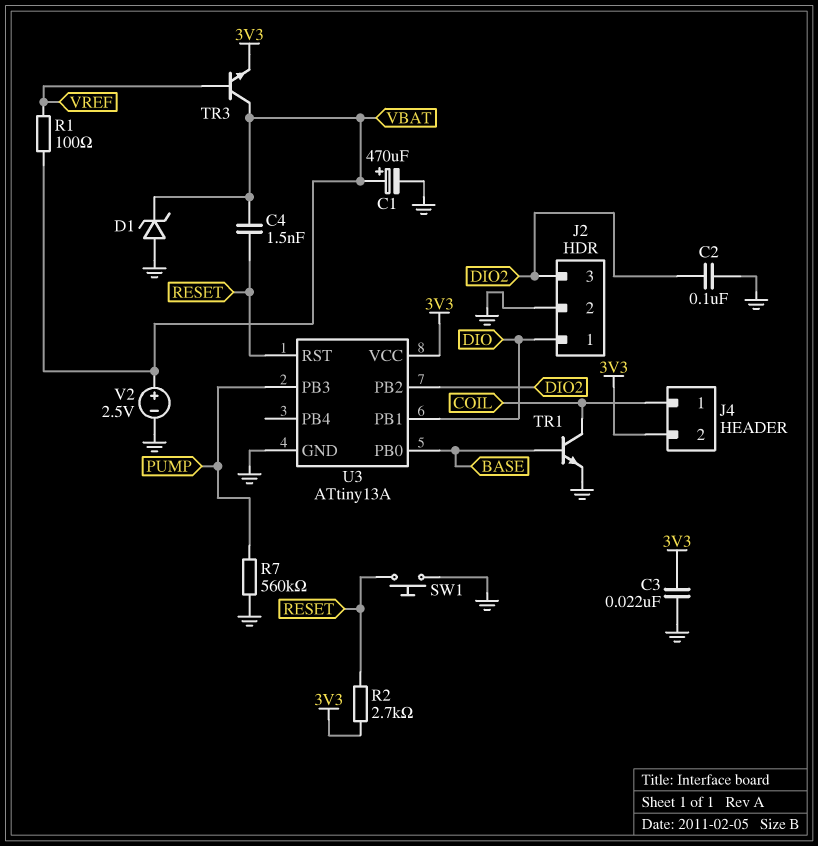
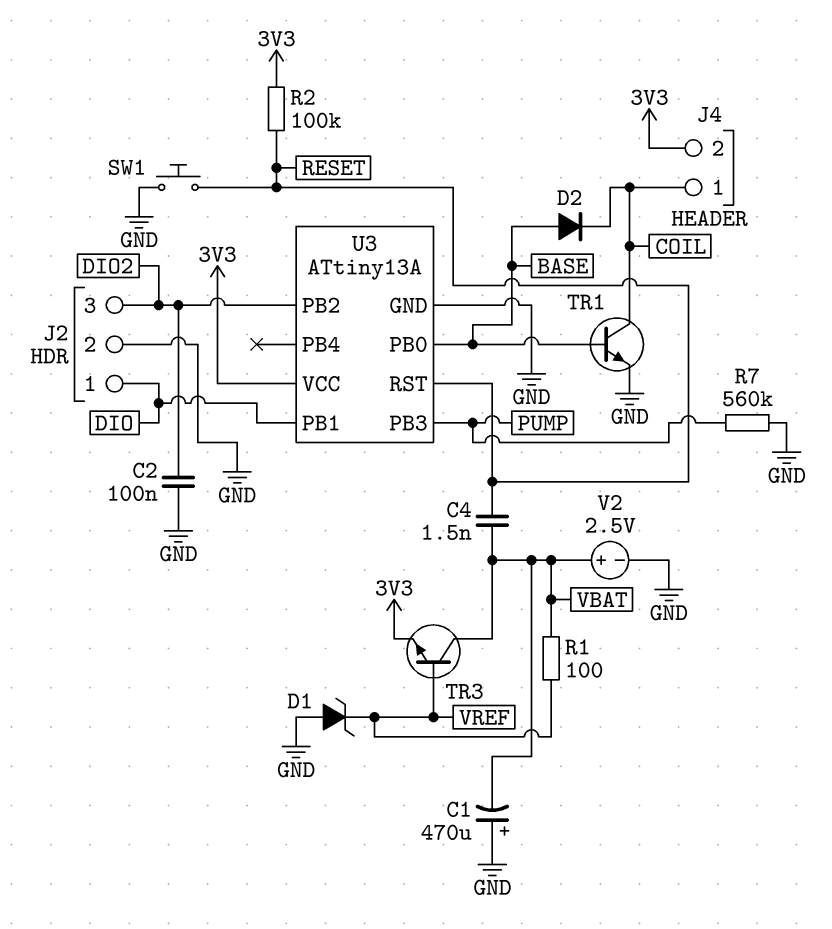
C1: 470uF (plus VBAT, minus GND) -> 470uF (plus GND, minus VBAT)
C3: 22nF (3V3, GND) -> none
D1: zener (A GND, K VBAT) -> zener (A GND, K VREF)
D2: none -> diode (A BASE, K COIL)
R2: 2.7k (3V3, RESET) -> 100k (3V3, RESET)

